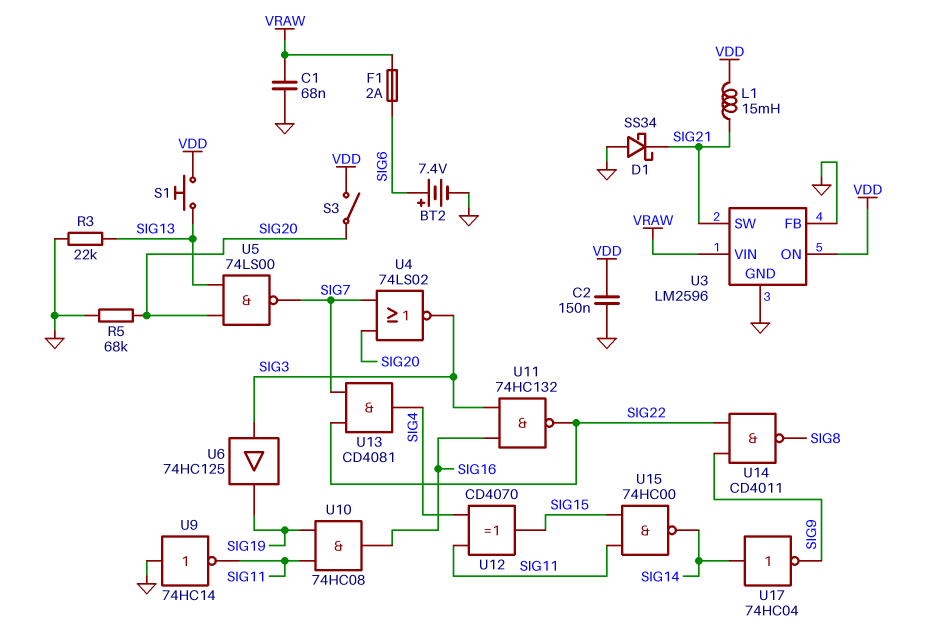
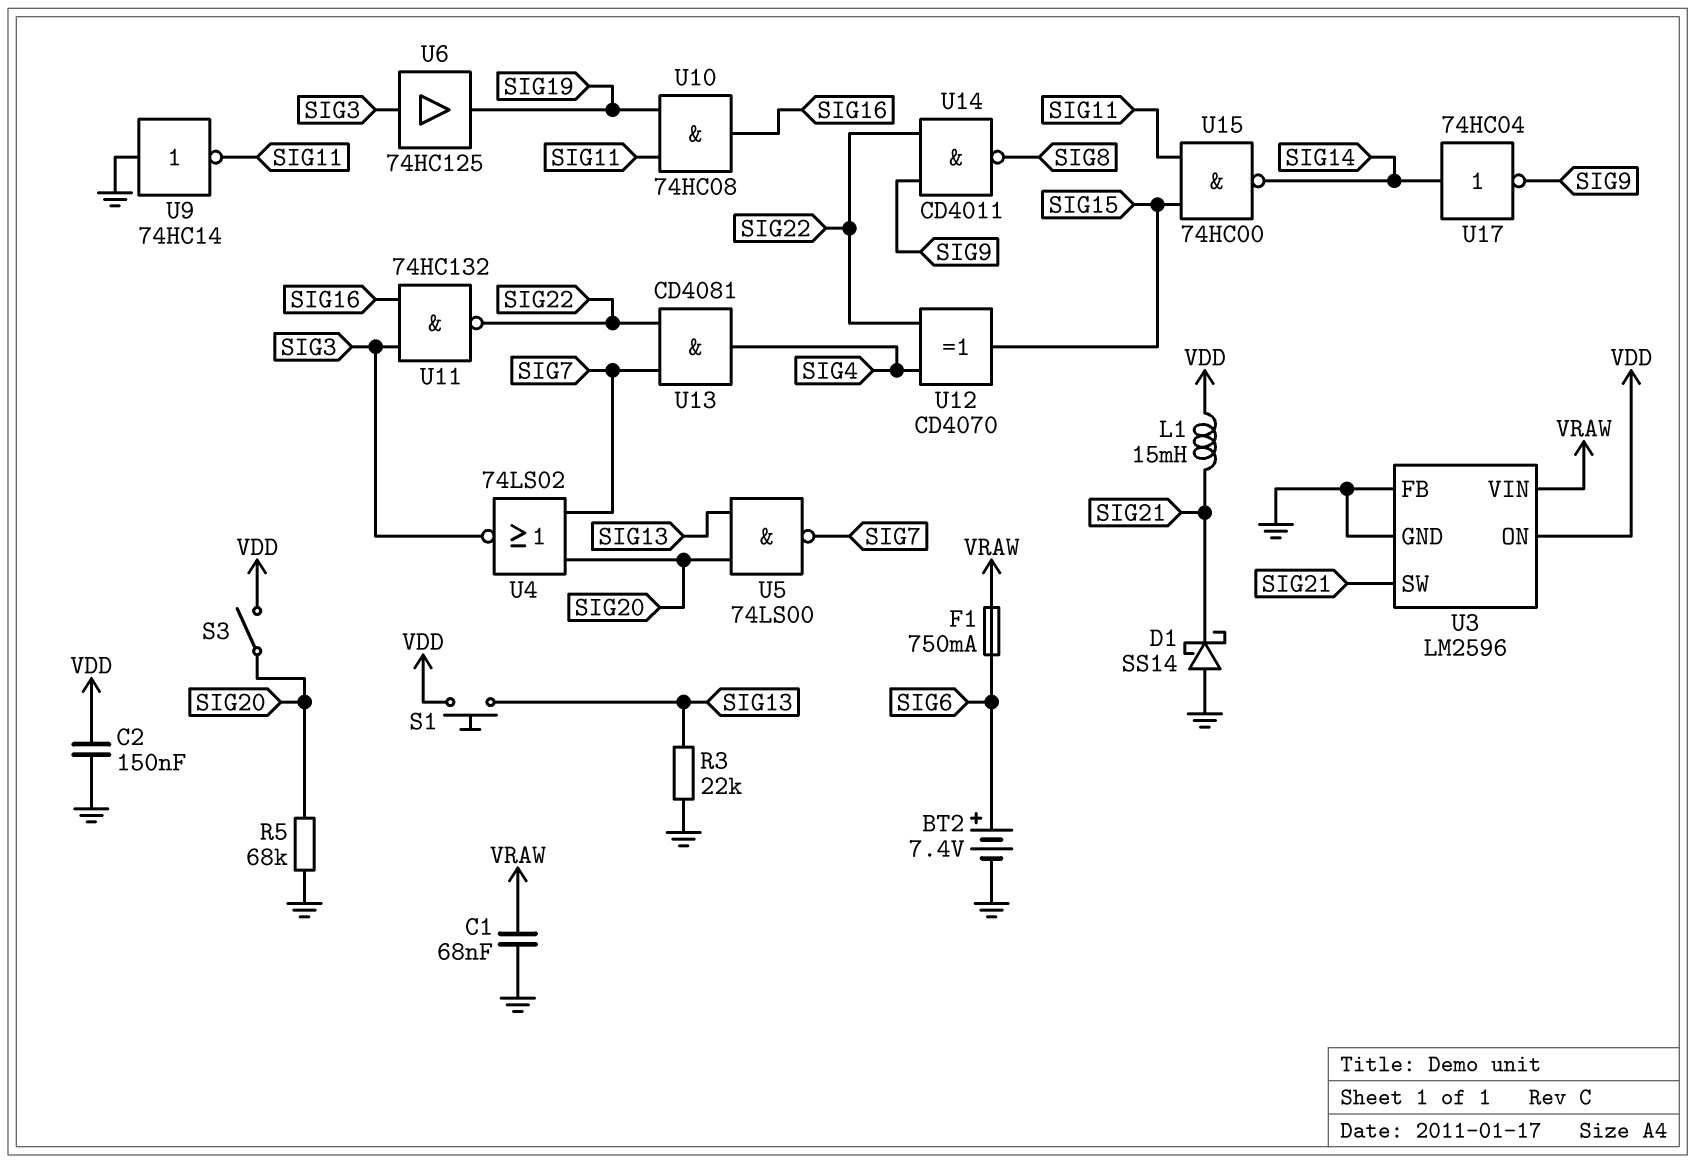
D1: schottky SS34 (A GND, K SIG21) -> schottky SS14 (A GND, K SIG21)
F1: 2A (SIG6, VRAW) -> 750mA (SIG6, VRAW)
U12: XOR CD4070 (in SIG4, in SIG11, out SIG15) -> XOR CD4070 (in SIG4, in SIG22, out SIG15)

